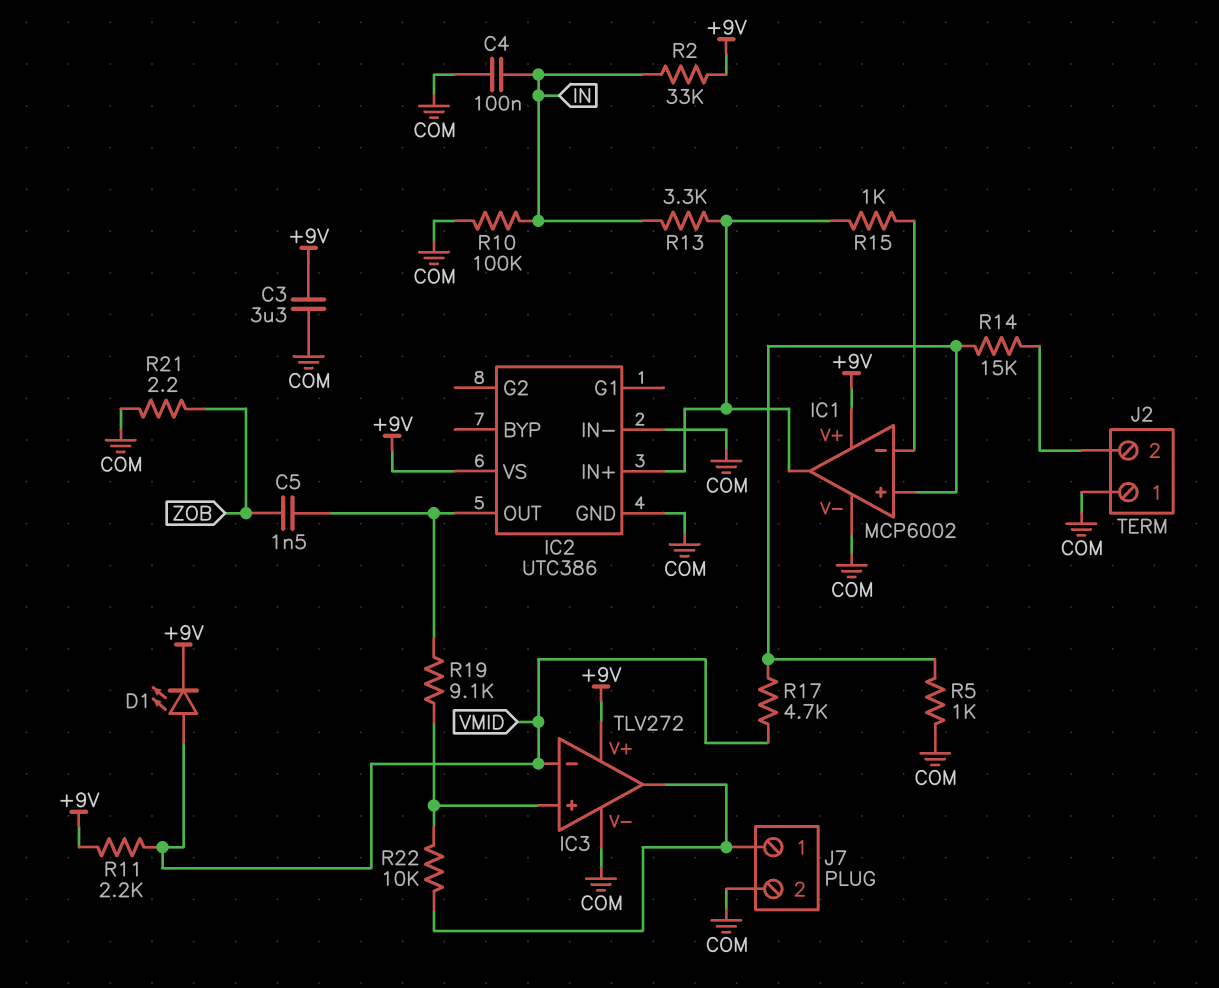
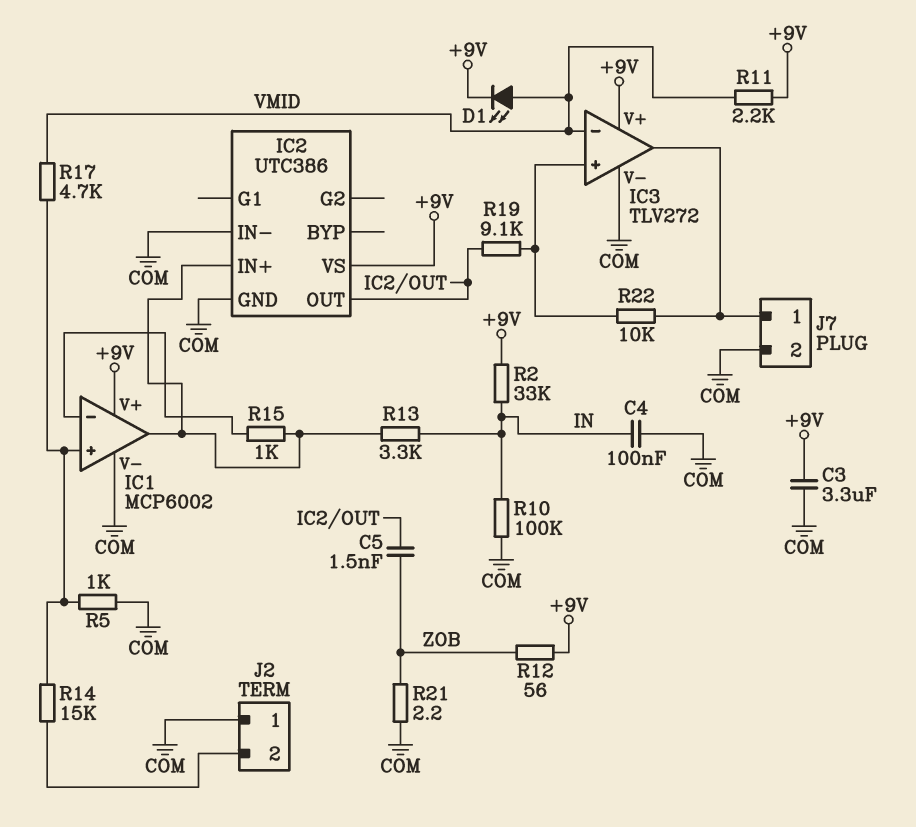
R12: none -> 56 (+9V, ZOB)

